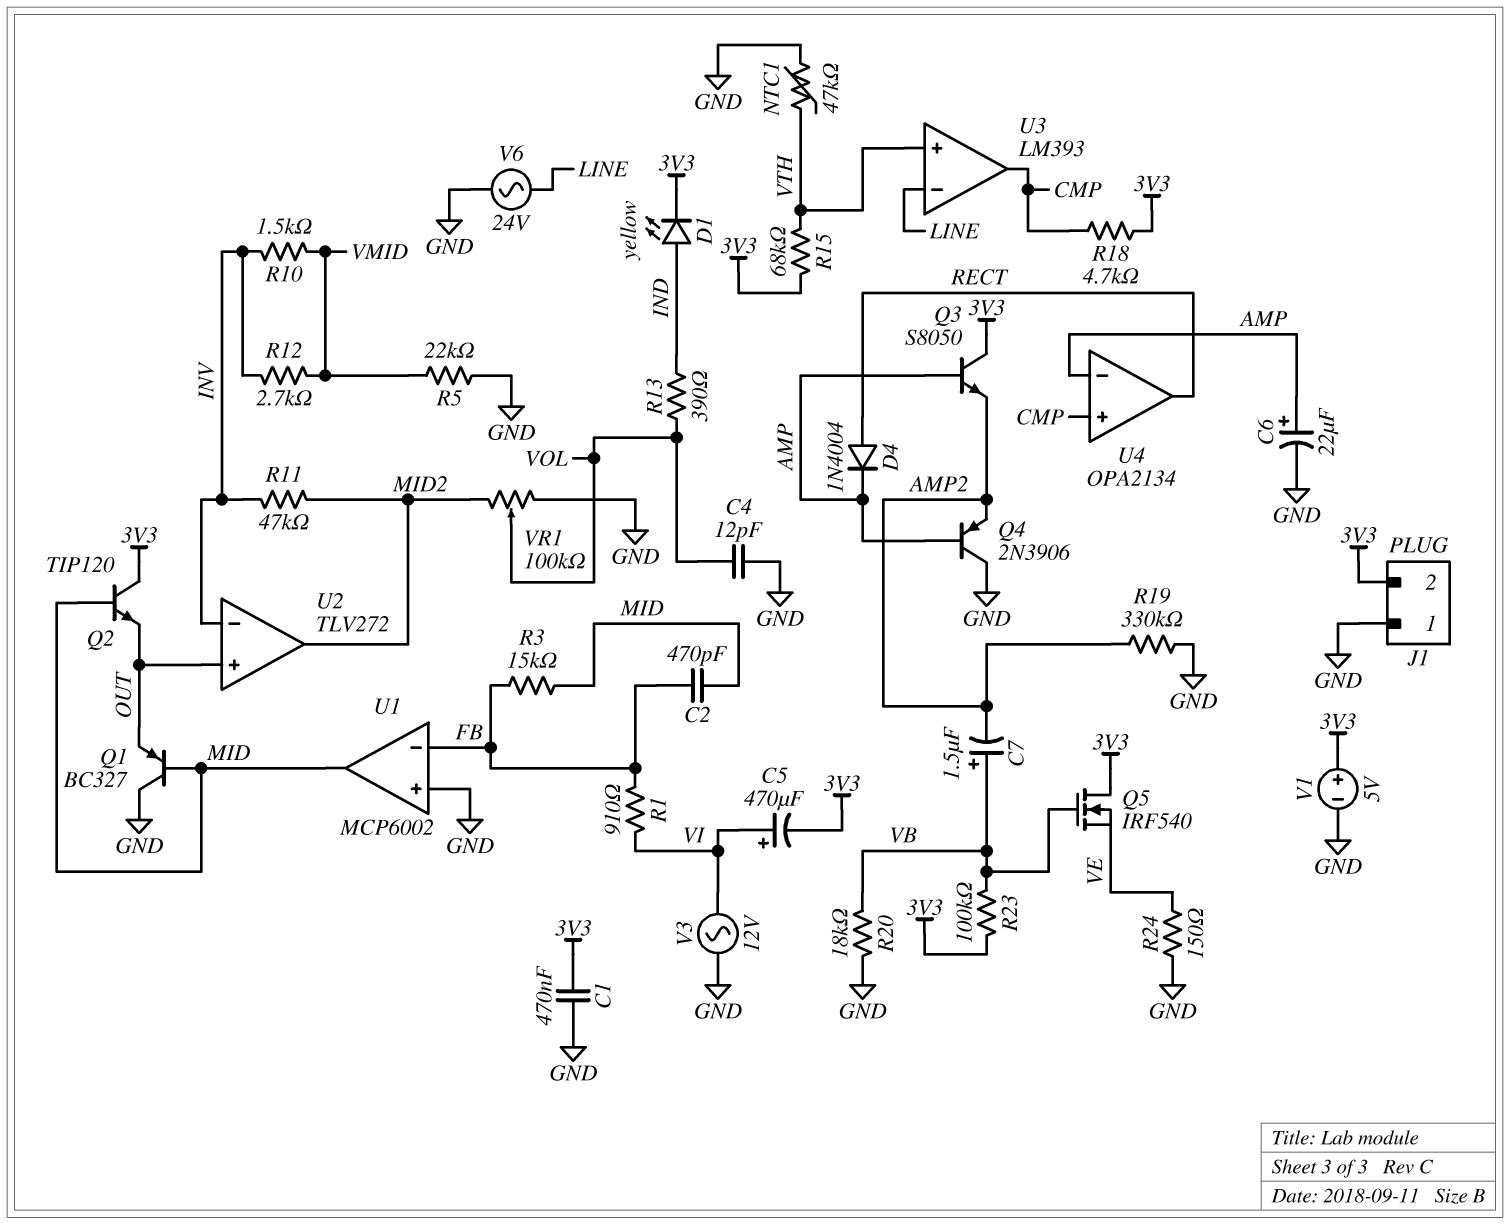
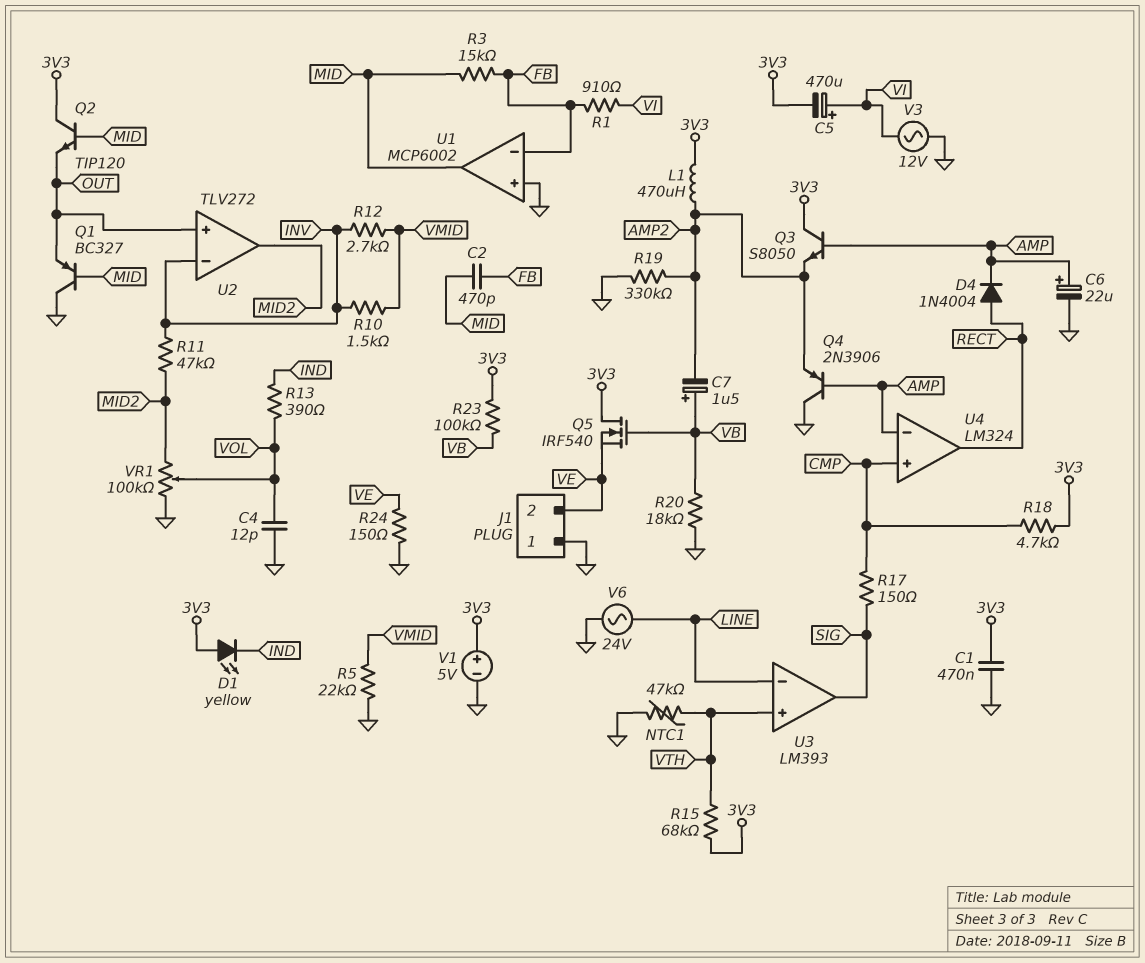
D1: LED yellow (A IND, K 3V3) -> LED yellow (A 3V3, K IND)
J1 pin 2: 3V3 -> VE
L1: none -> 470uH (3V3, AMP2)
R17: none -> 150 (CMP, SIG)
U3 pin out: CMP -> SIG
U4: OPA2134 -> LM324

